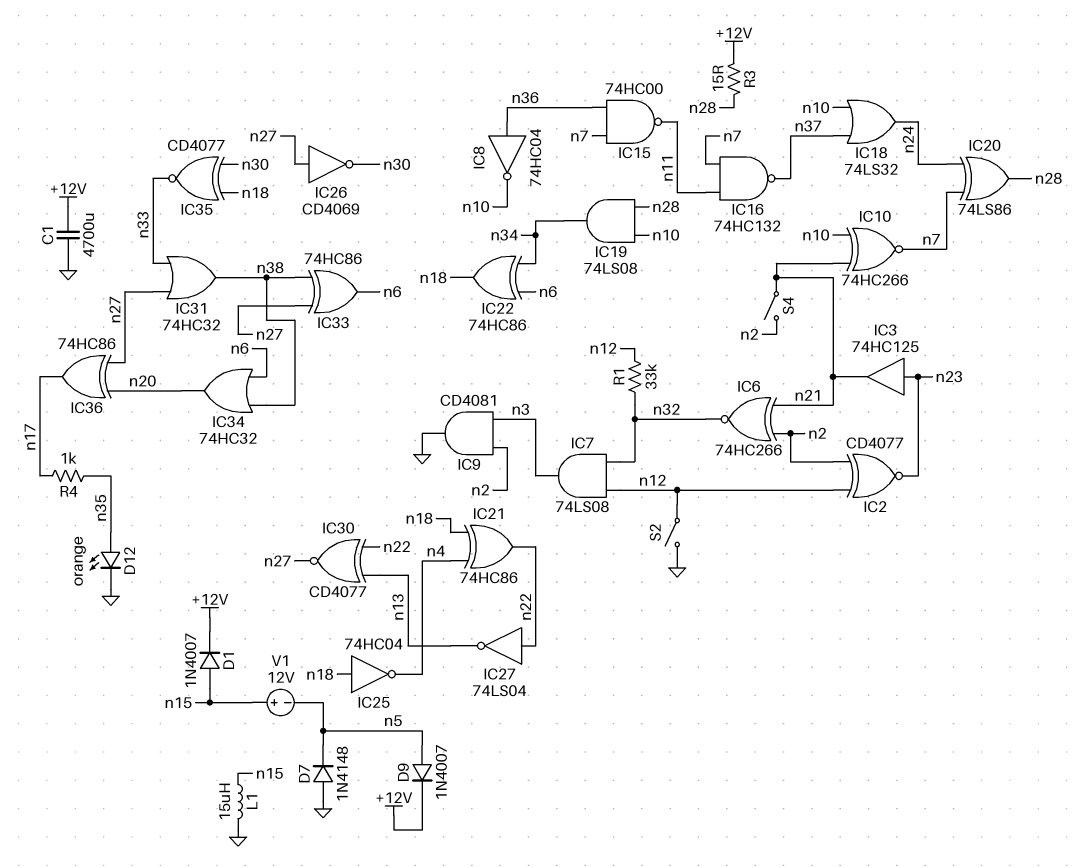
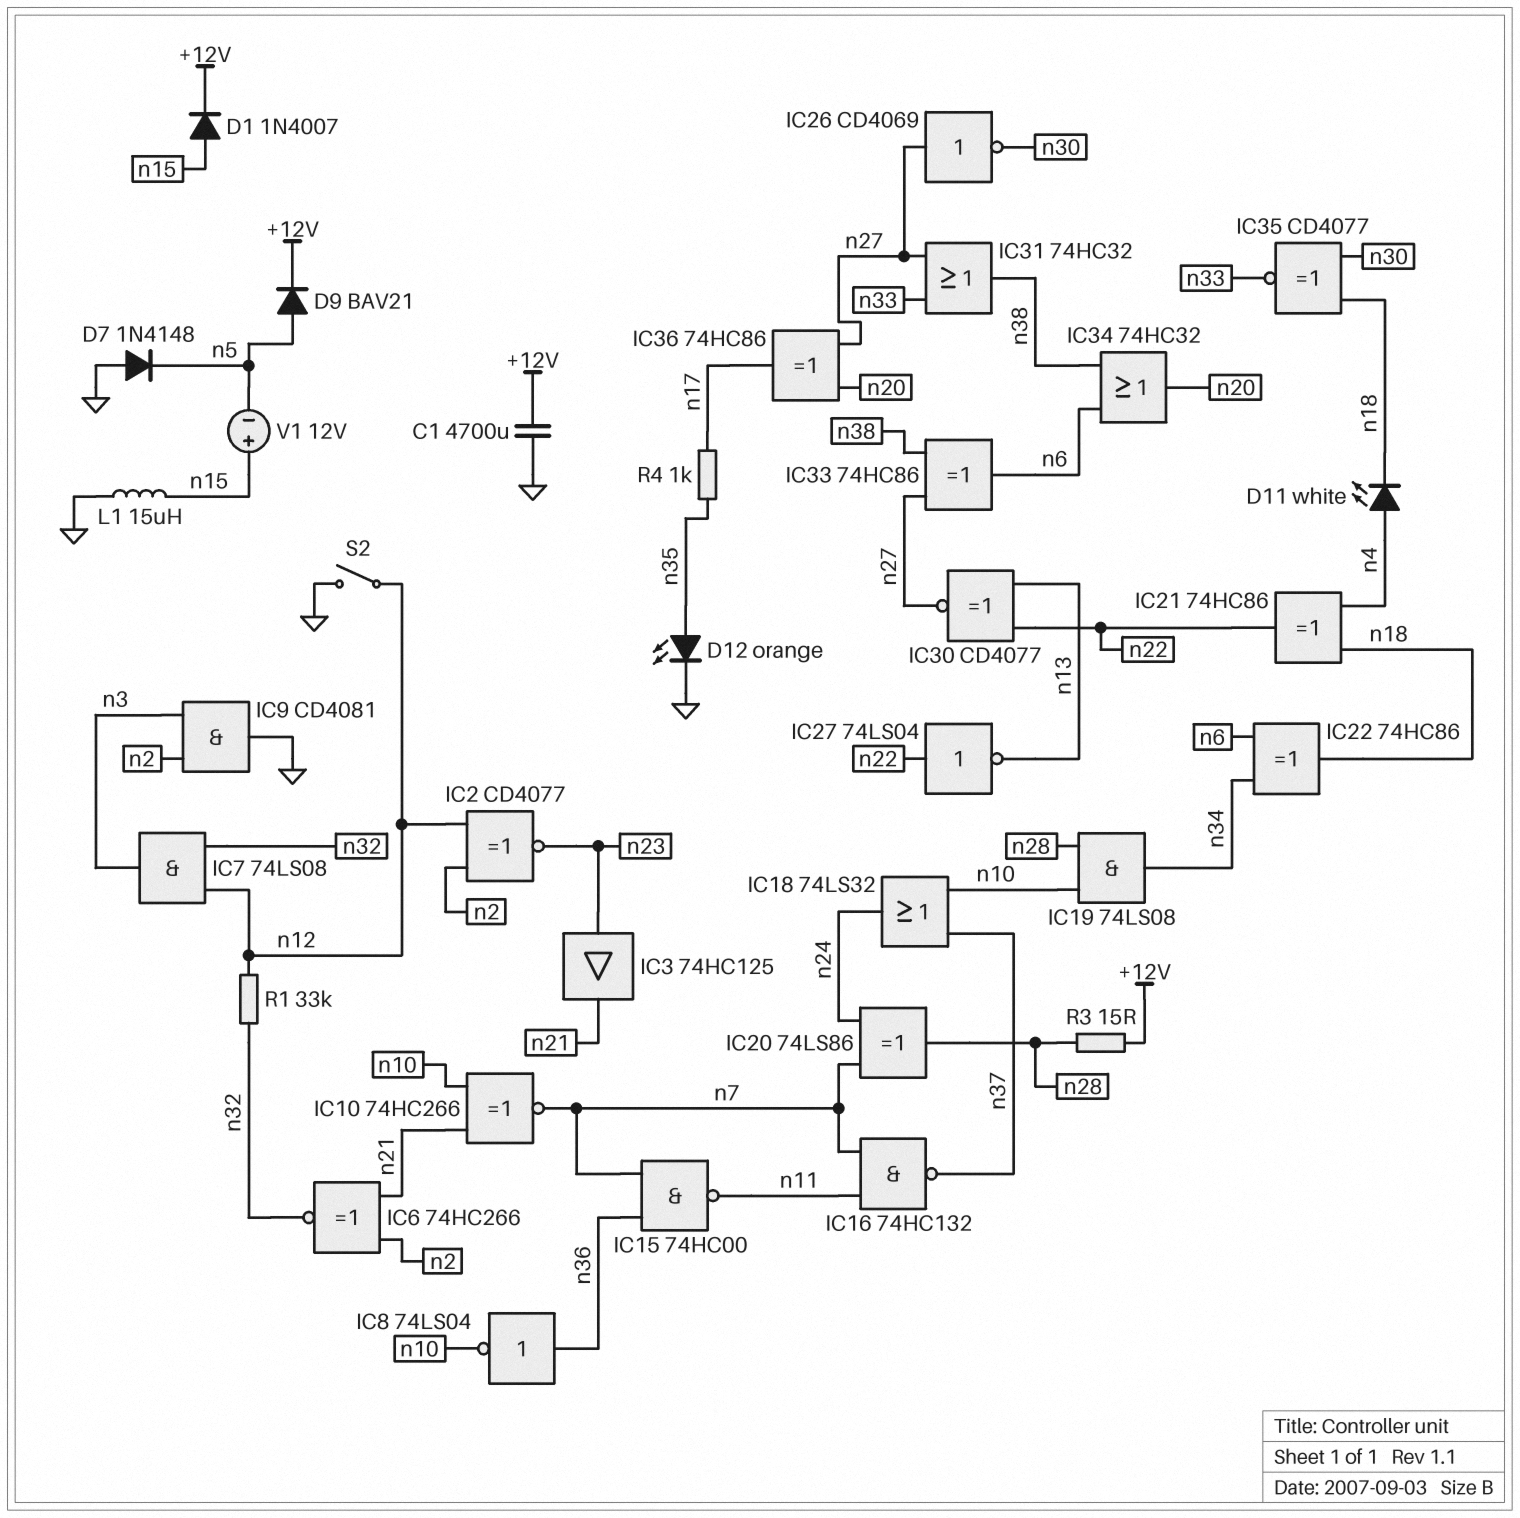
D9: diode 1N4007 (A n5, K +12V) -> diode BAV21 (A n5, K +12V)
D11: none -> LED white (A n4, K n18)
IC8: NOT 74HC04 (in n36, out n10) -> NOT 74LS04 (in n36, out n10)
IC25: NOT 74HC04 (in n18, out n4) -> none
S4: switch (n2, n21) -> none

